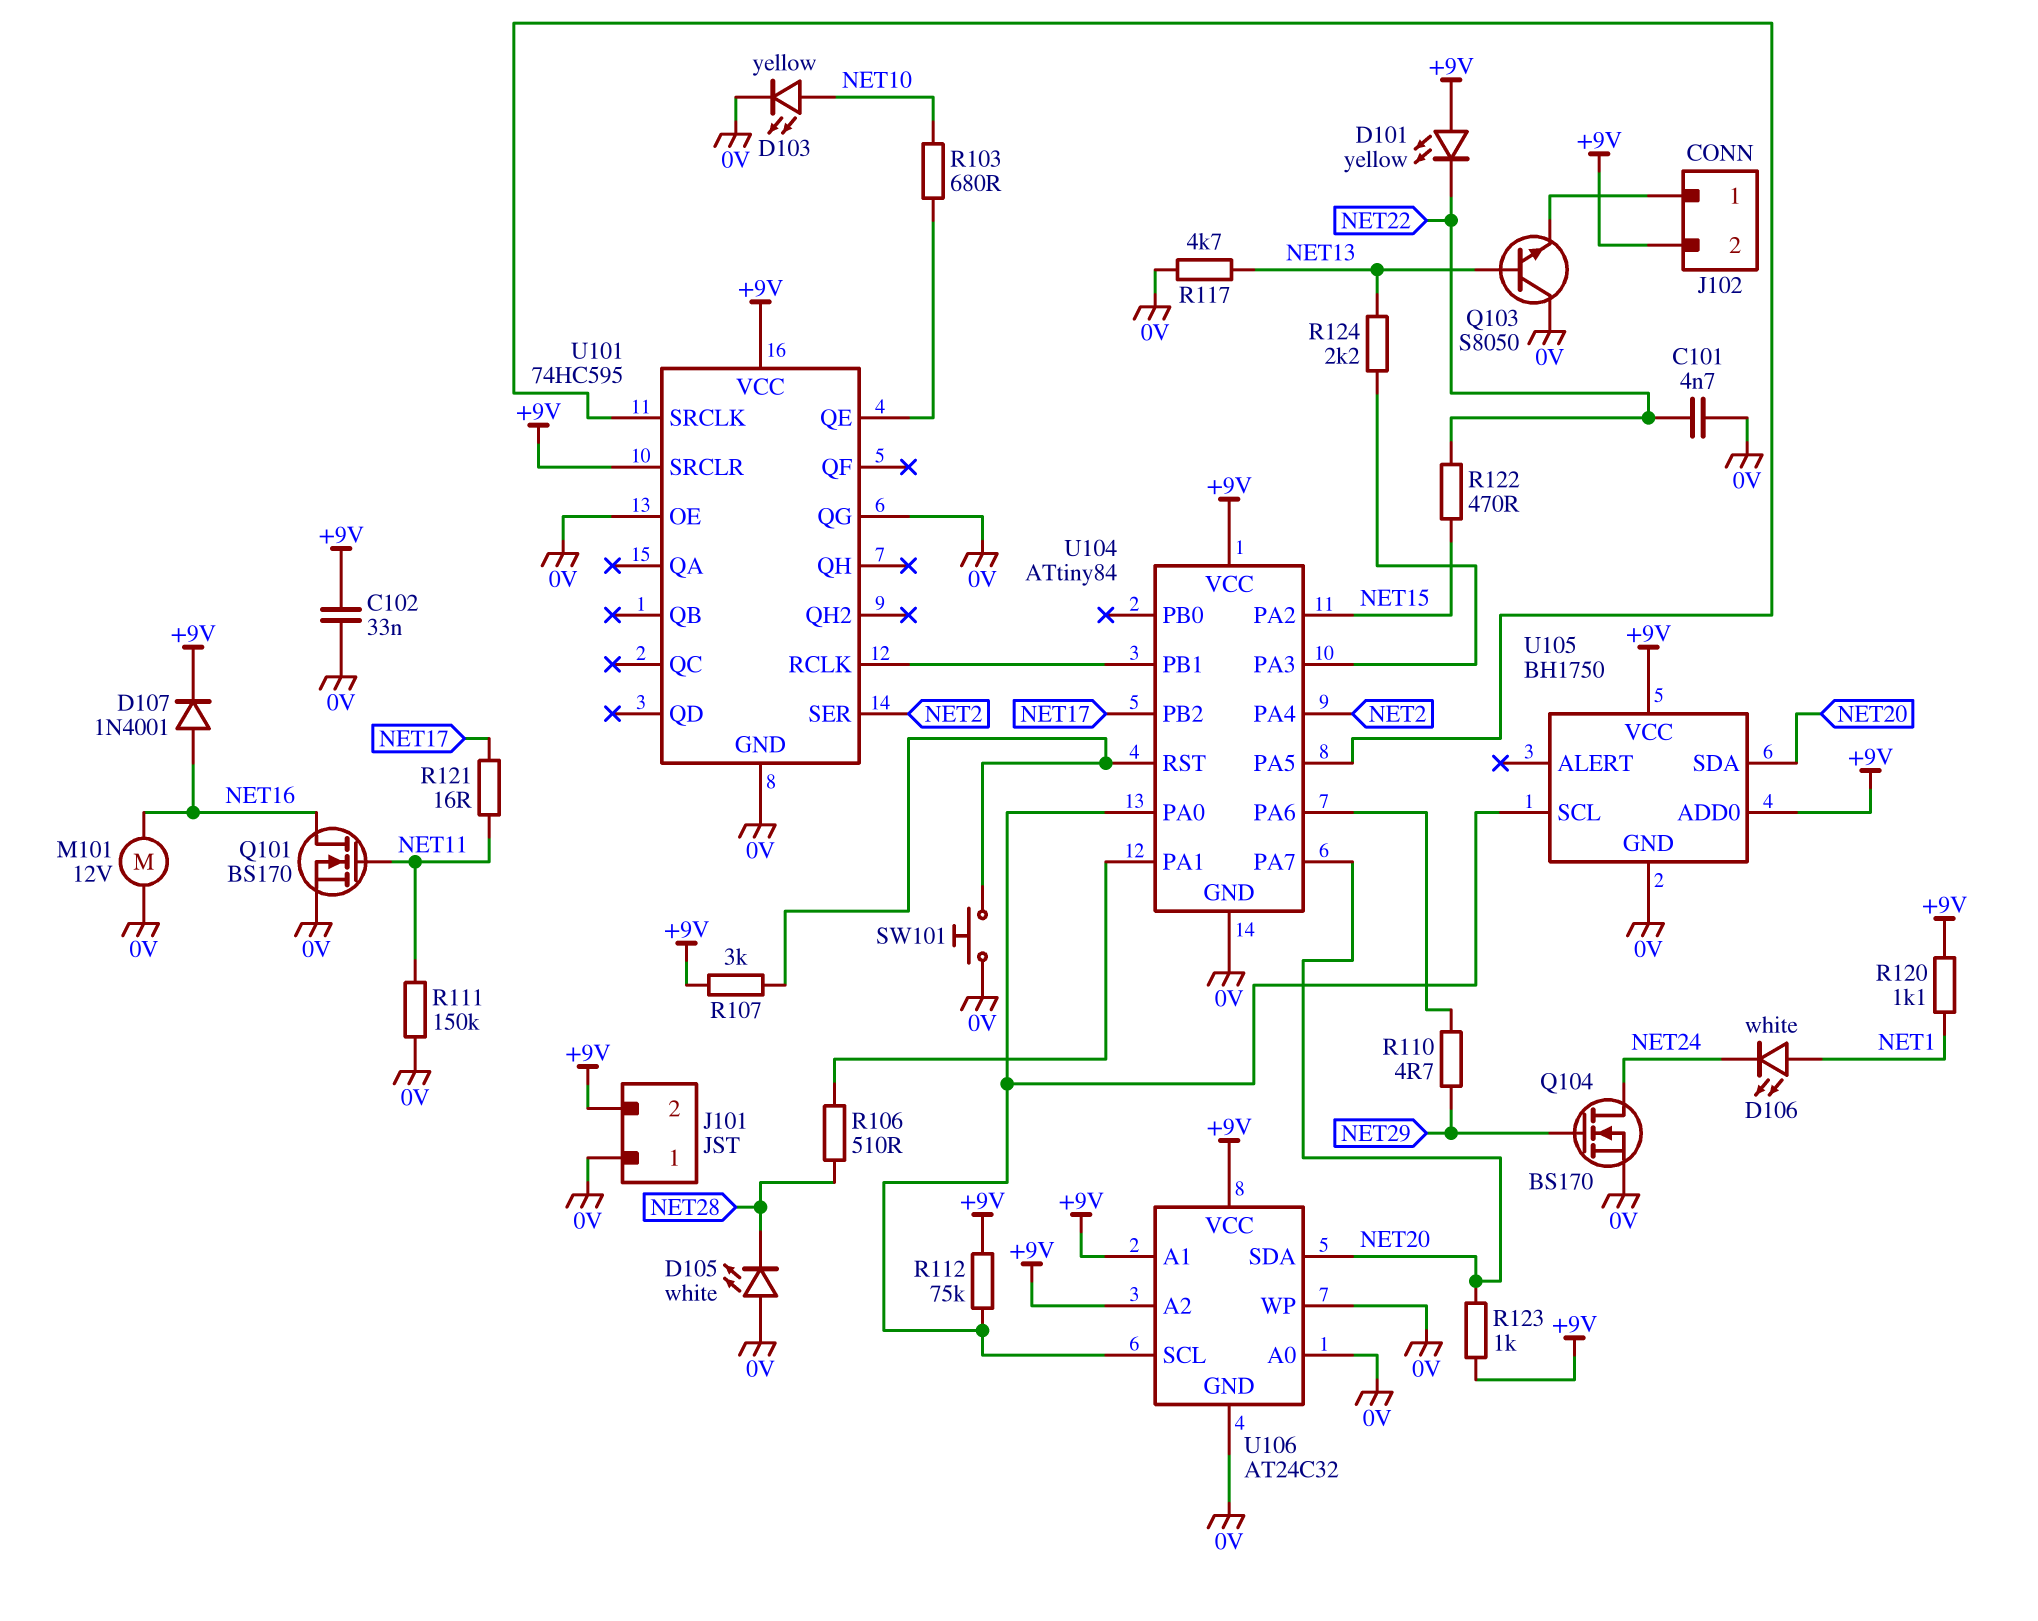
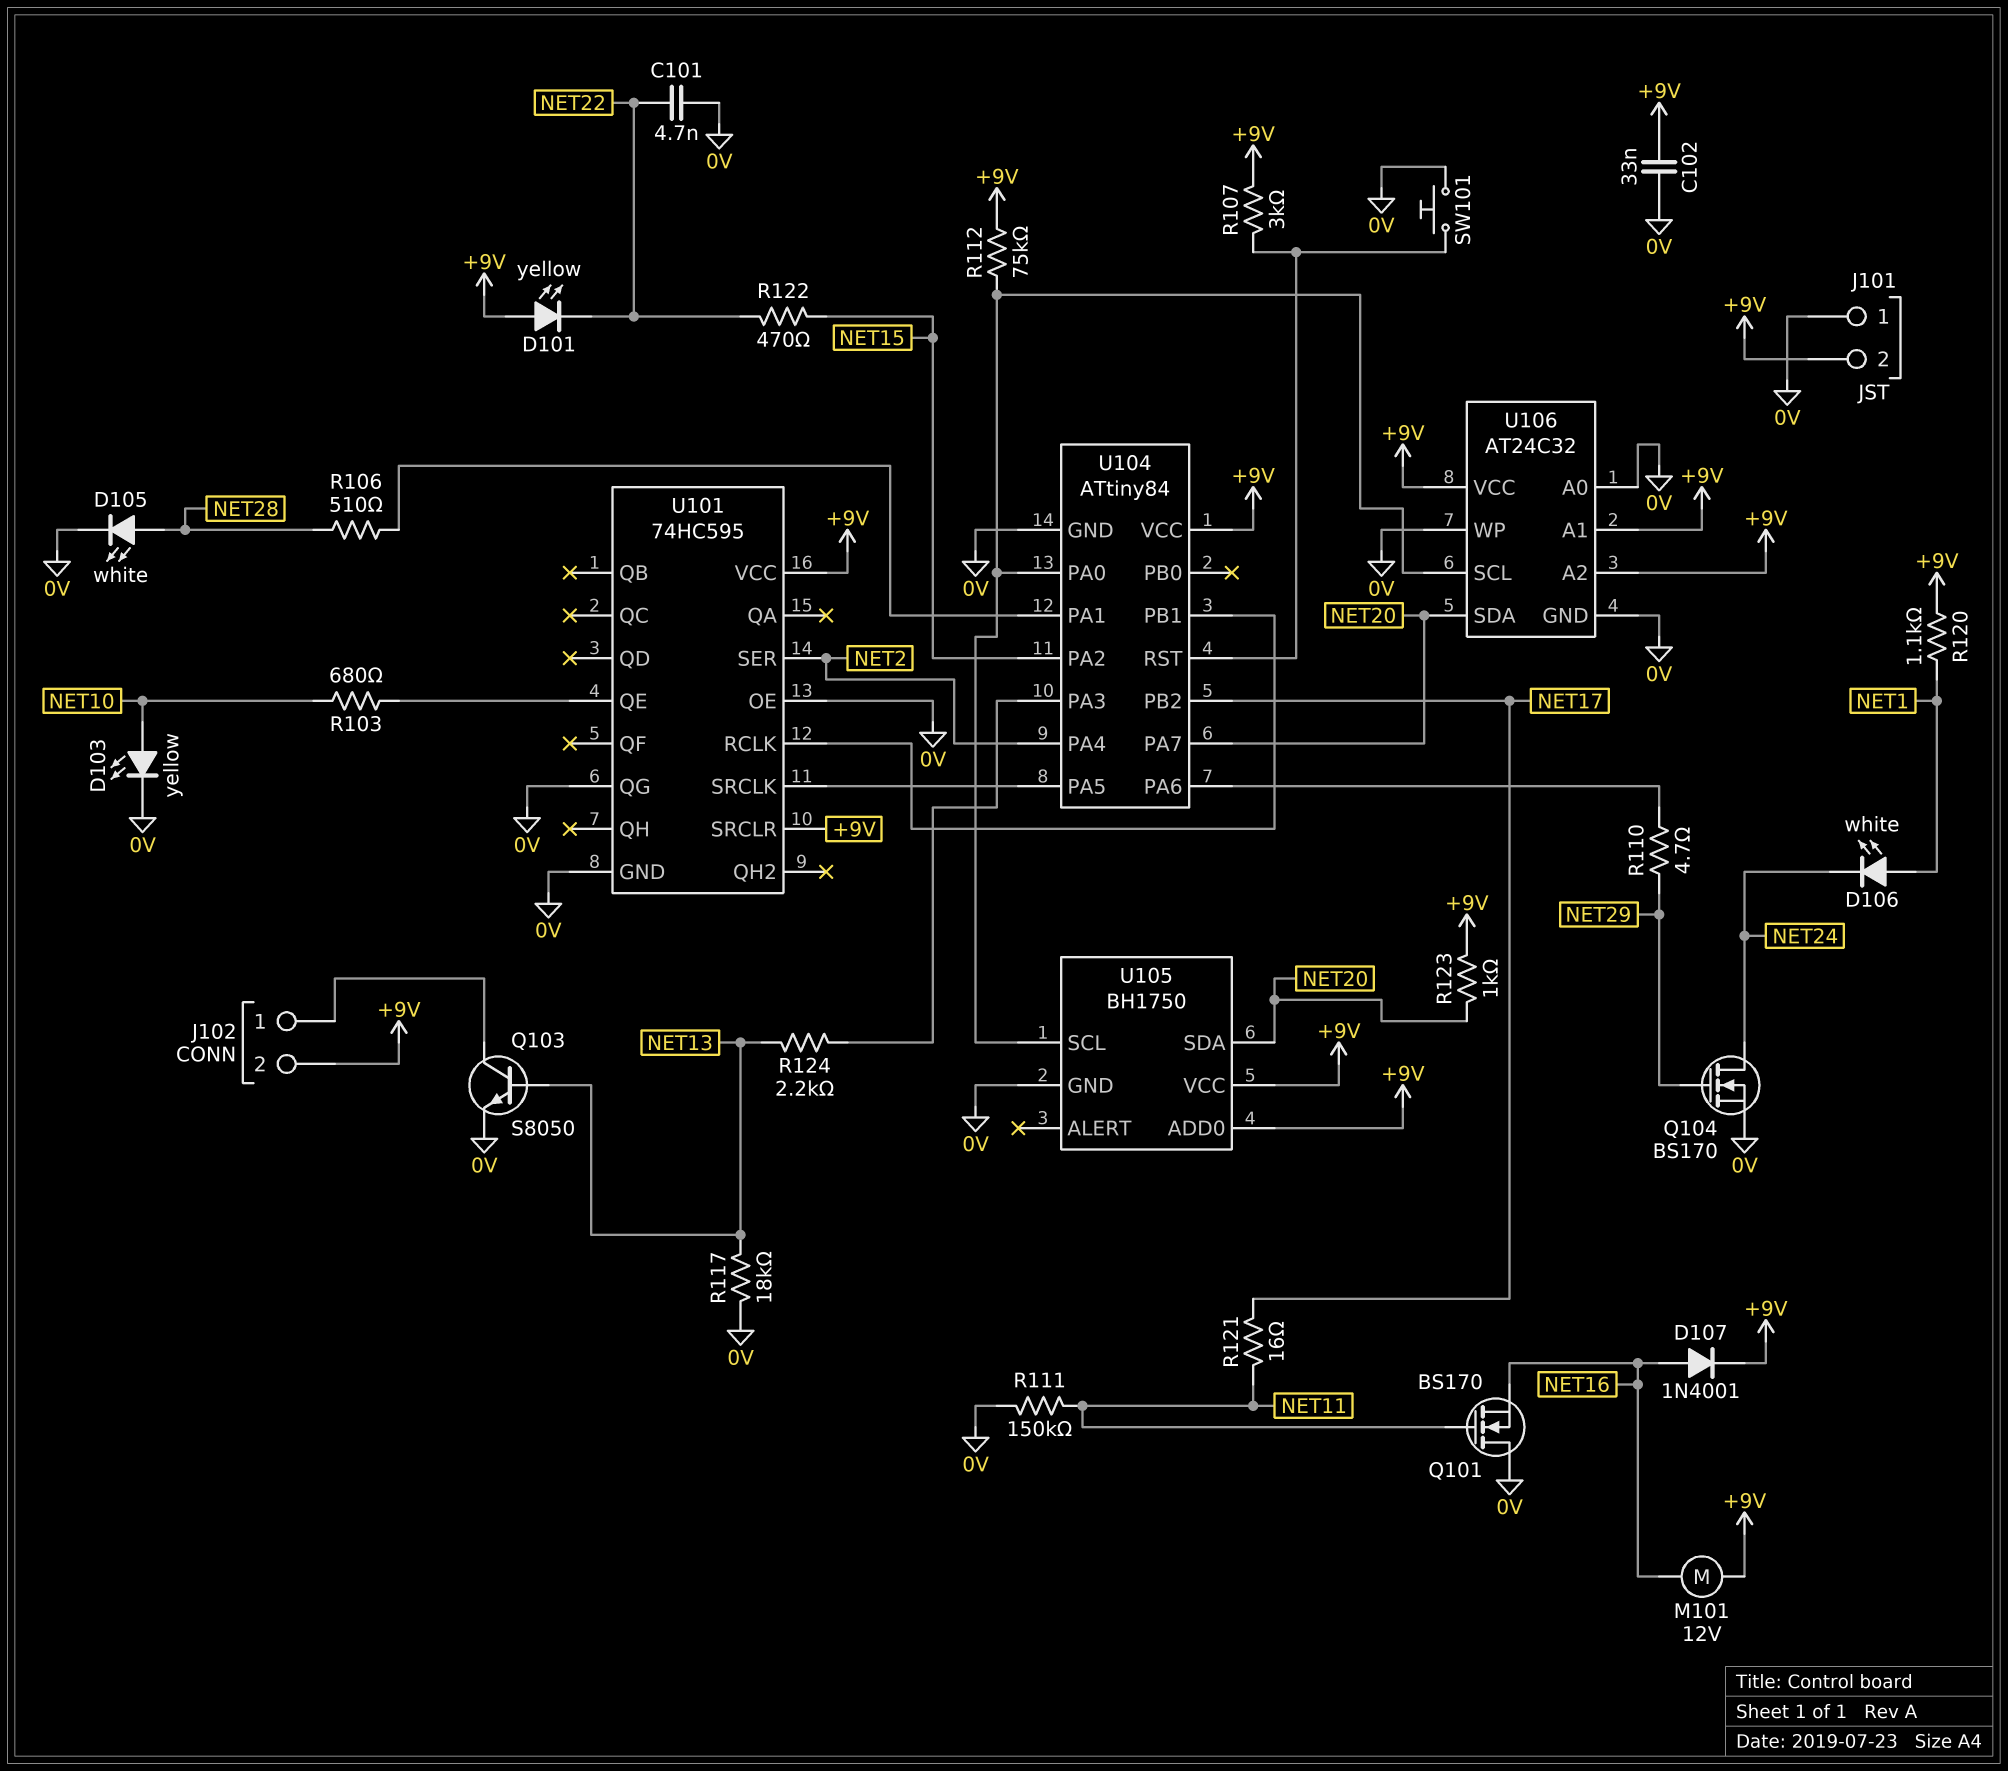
D105: LED white (A 0V, K NET28) -> LED white (A NET28, K 0V)
M101: motor 12V (0V, NET16) -> motor 12V (+9V, NET16)
Q101: NMOS BS170 (G NET11, D NET16, S 0V) -> NMOS BS170 (G NET11, D 0V, S NET16)
Q103: NPN S8050 (B NET13, C 0V, E J102/1) -> NPN S8050 (B NET13, C J102/1, E 0V)
R117: 4.7k (0V, NET13) -> 18k (0V, NET13)

